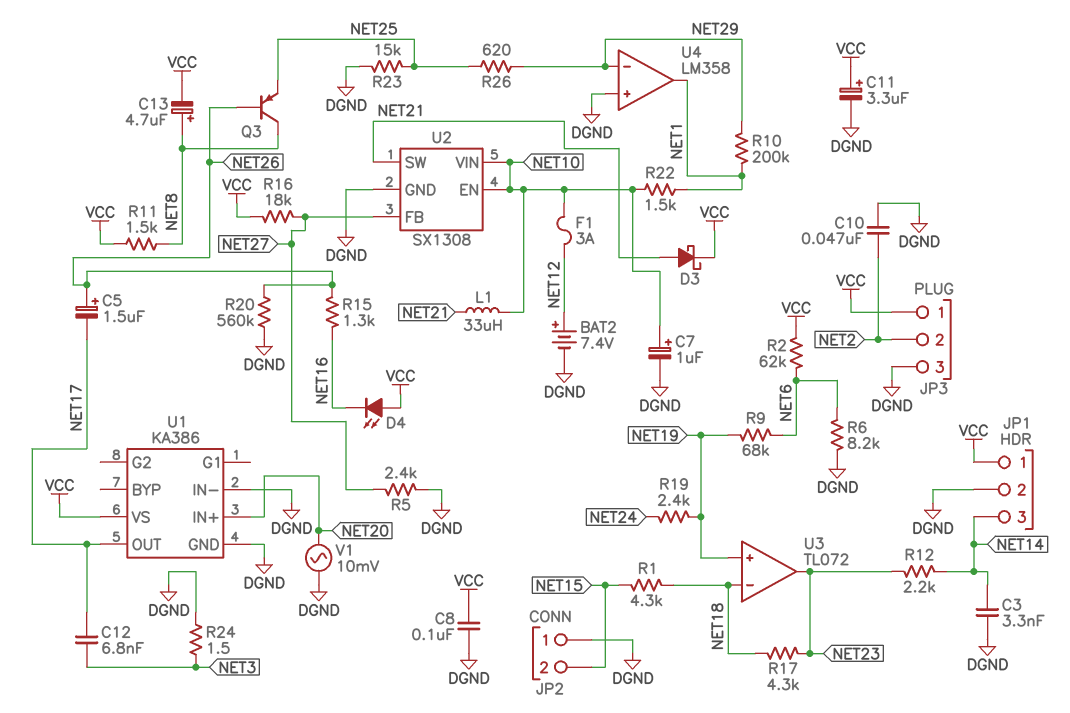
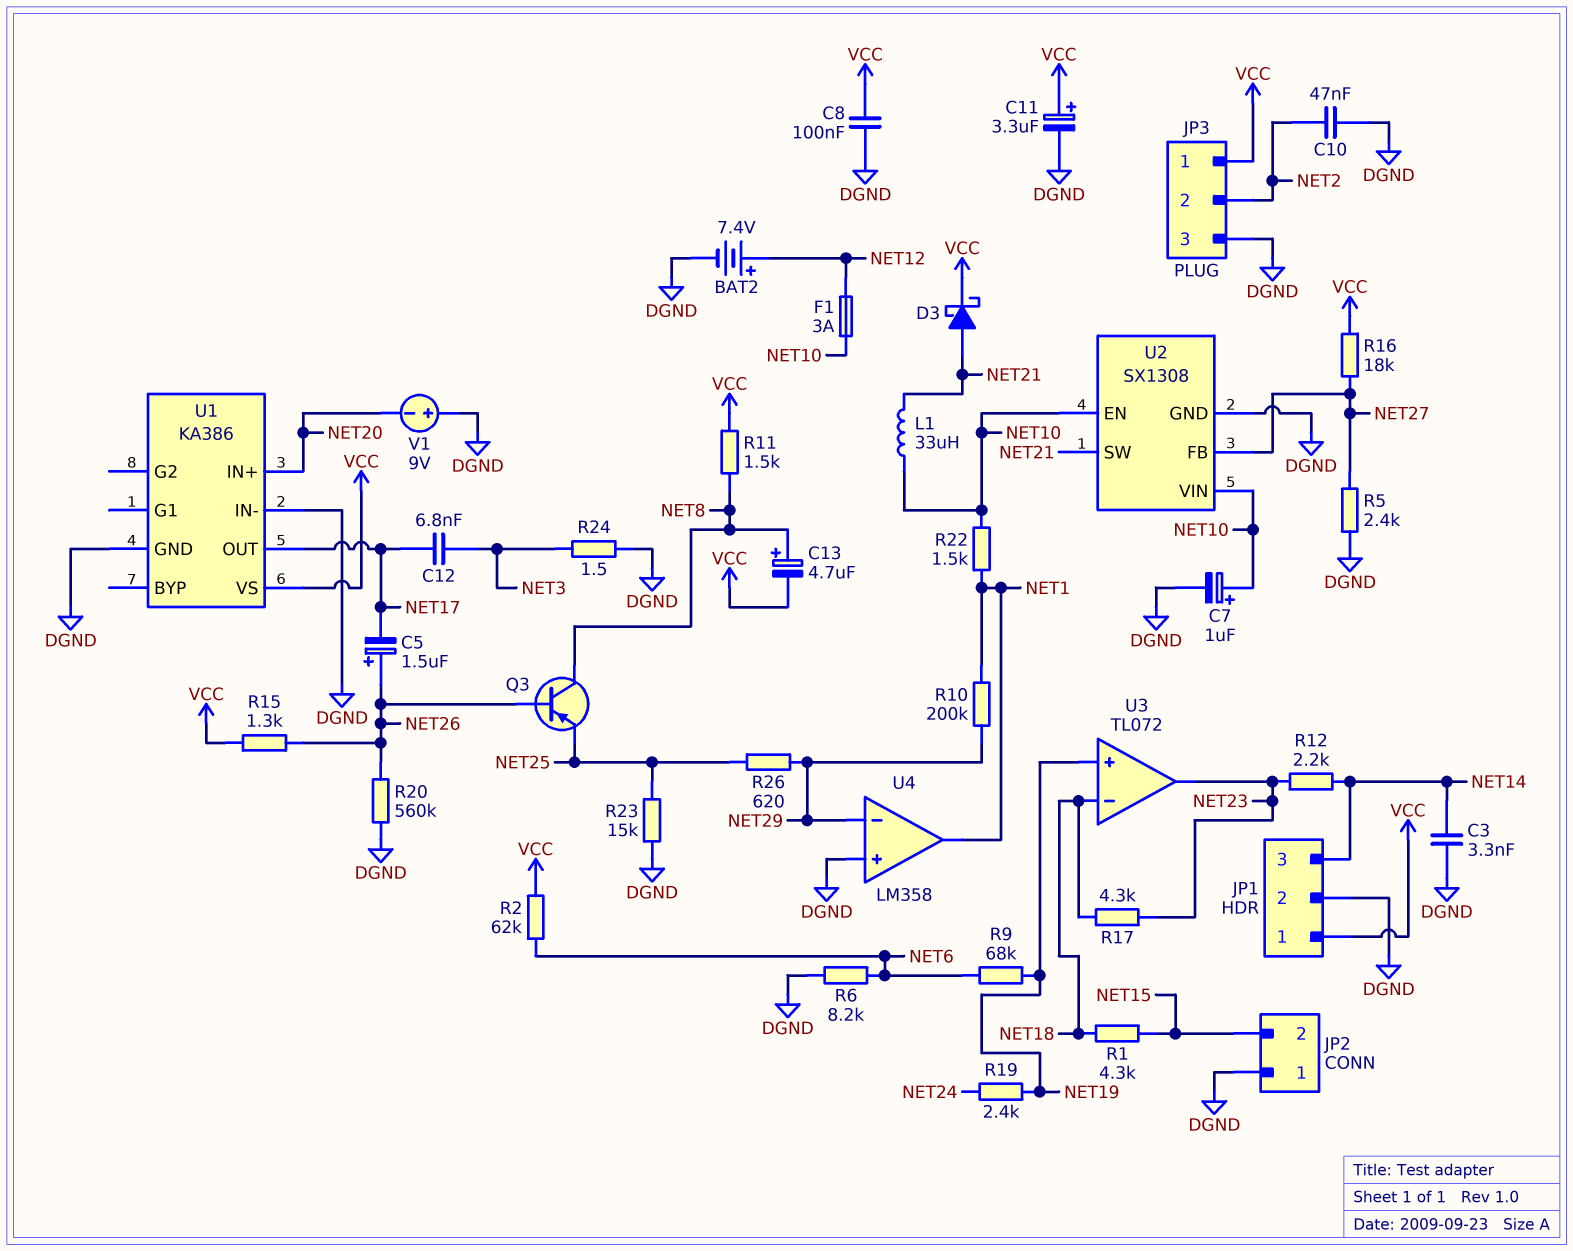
D4: LED (A VCC, K NET16) -> none
R15: 1.3k (NET16, NET26) -> 1.3k (NET26, VCC)
V1: AC 10mV (DGND, NET20) -> 9V (plus DGND, minus NET20)

